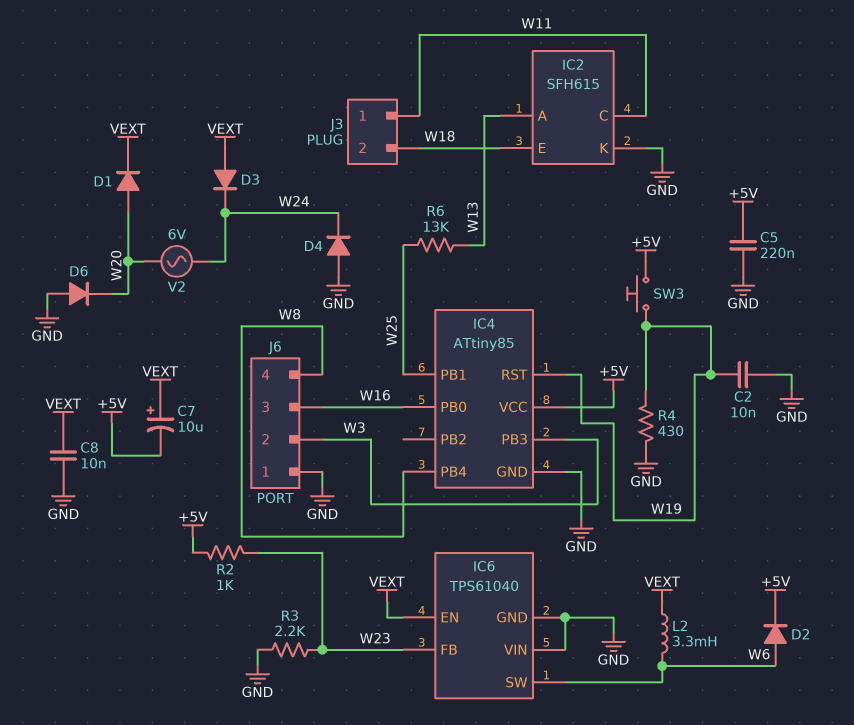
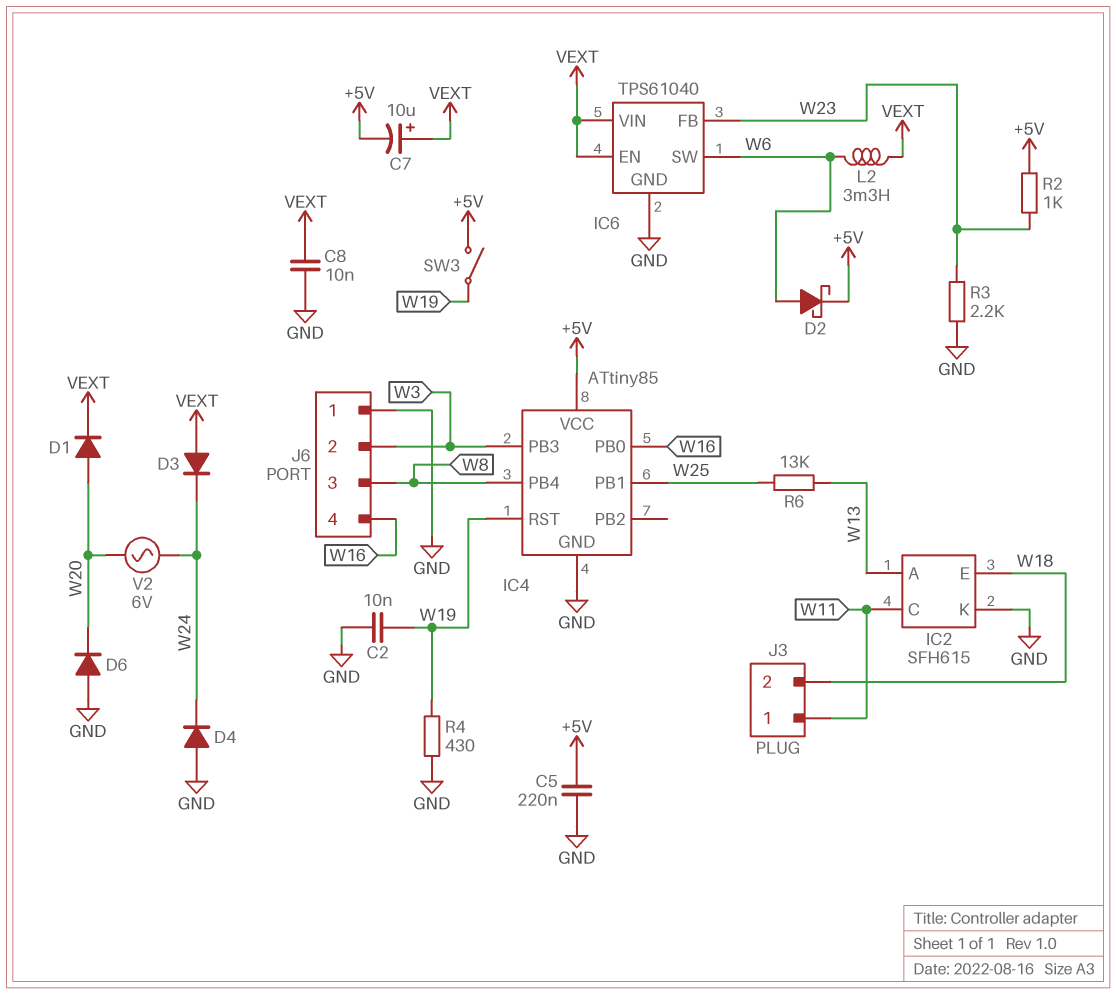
D2: diode (A W6, K +5V) -> schottky (A W6, K +5V)
IC6 pin VIN: GND -> VEXT
J6 pin 3: W16 -> W8
J6 pin 4: W8 -> W16
SW3: button (+5V, W19) -> switch (+5V, W19)

